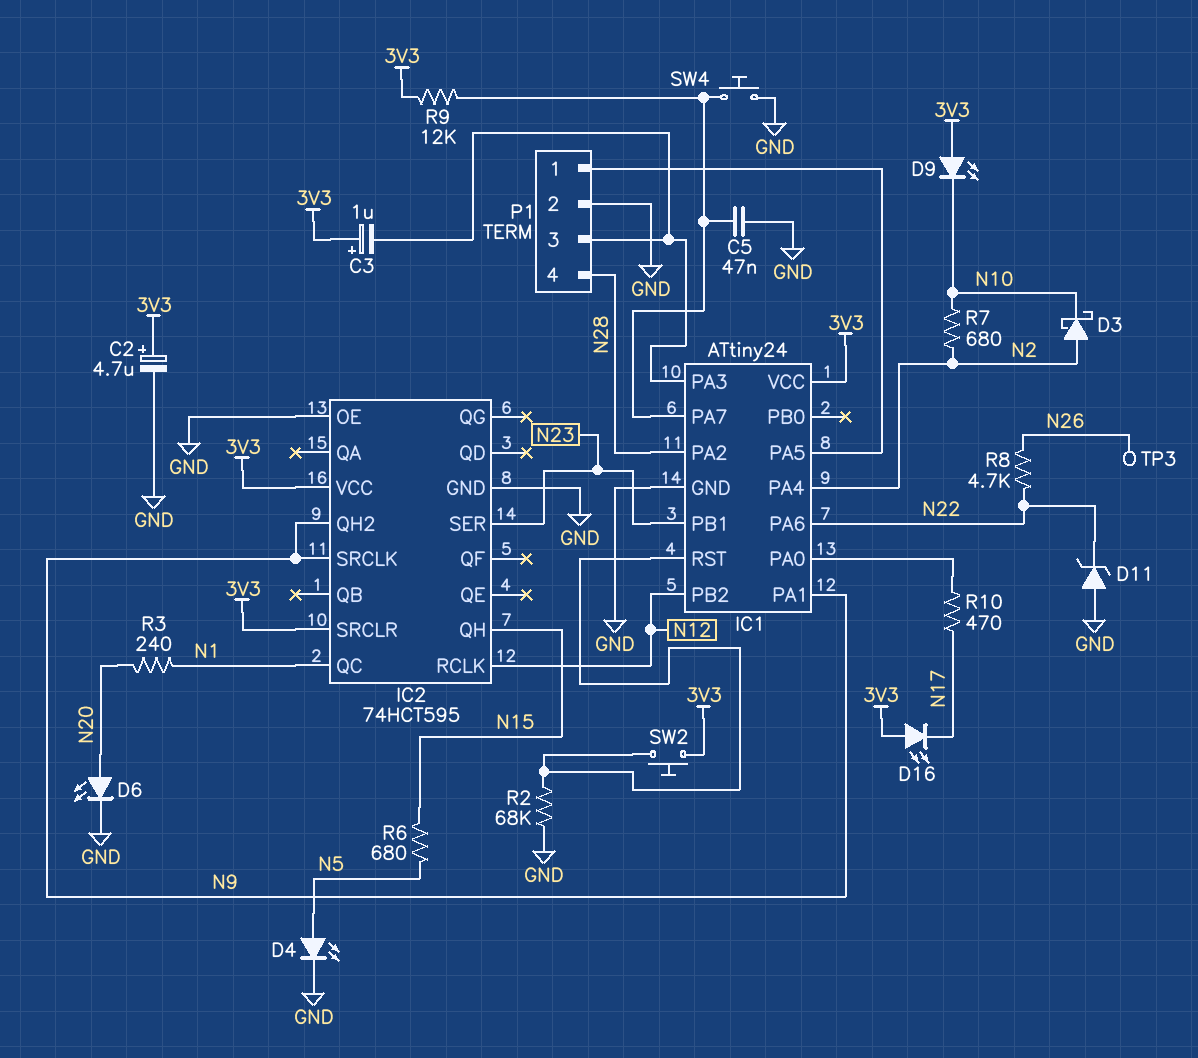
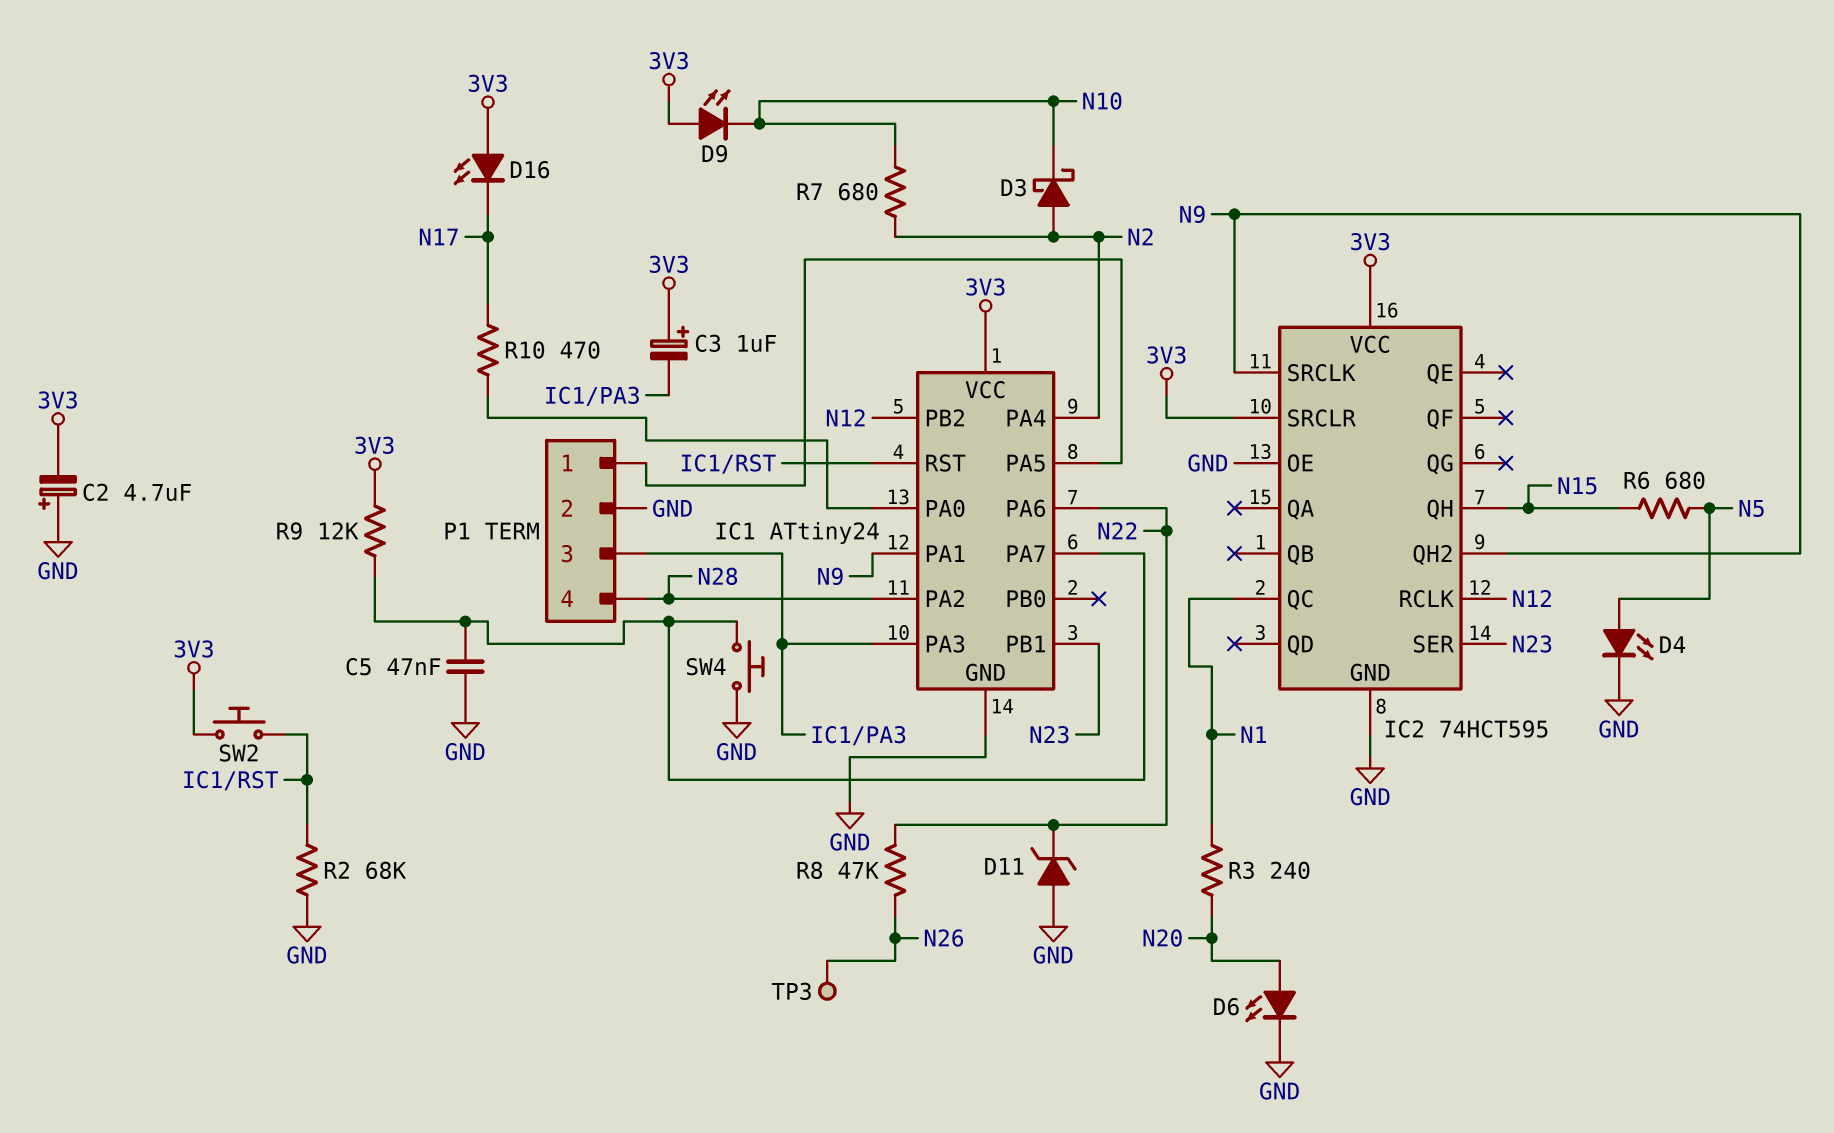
C2: 4.7uF (plus 3V3, minus GND) -> 4.7uF (plus GND, minus 3V3)
R8: 4.7k (N22, N26) -> 47k (N22, N26)

